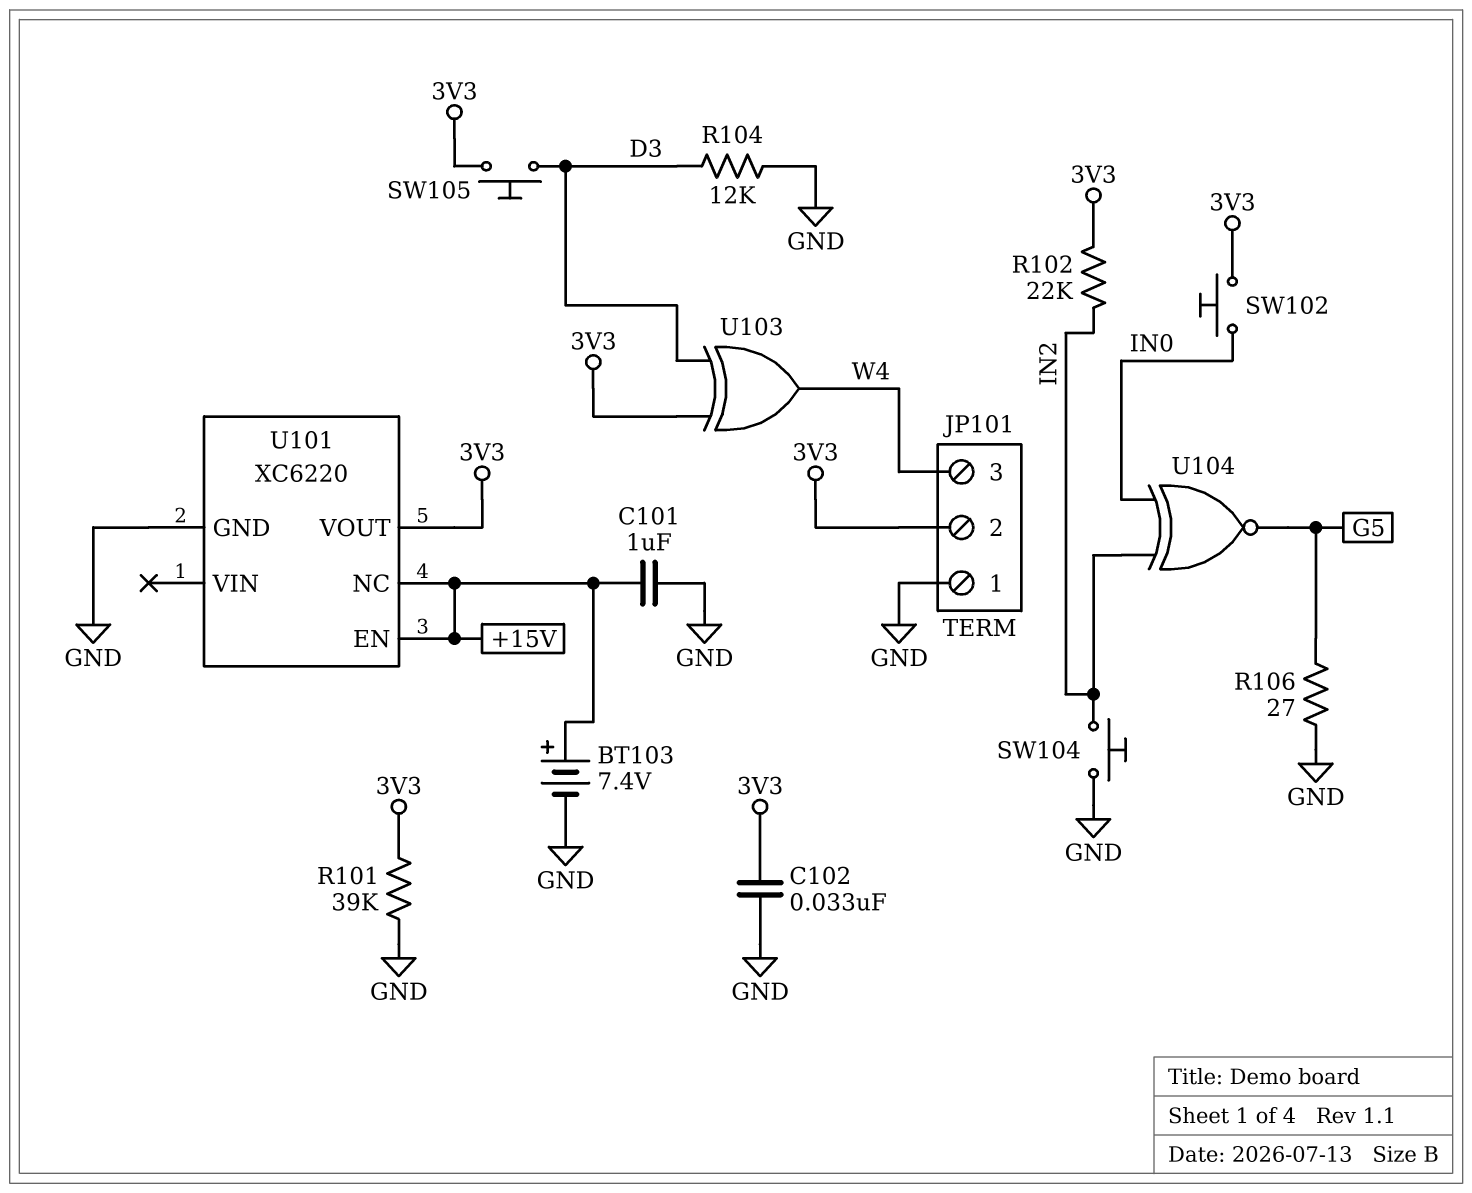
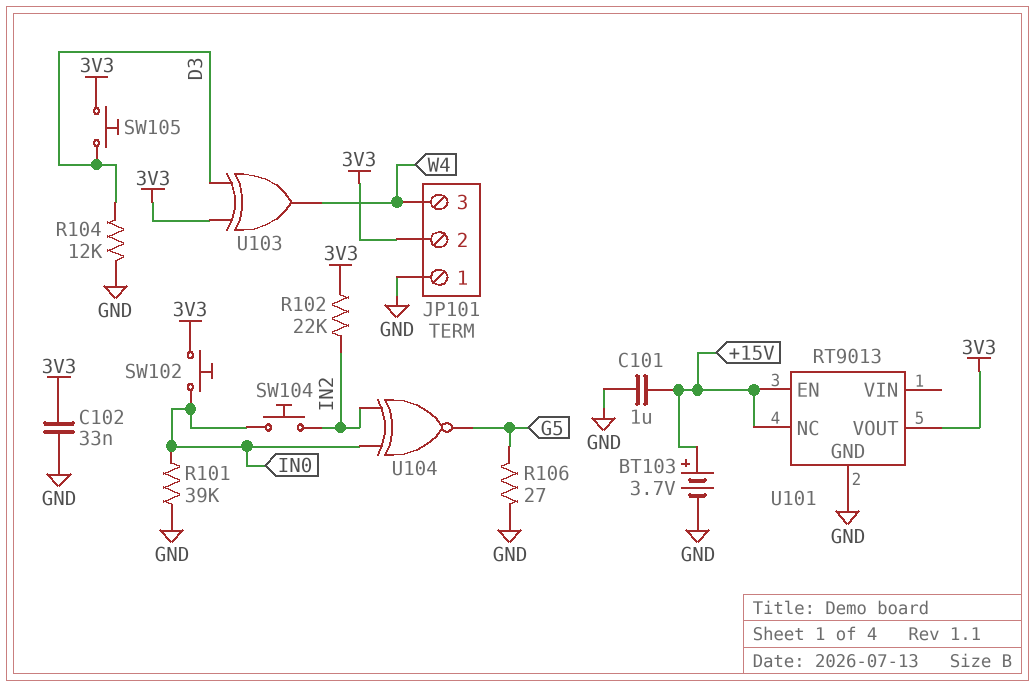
BT103: 7.4V (plus +15V, minus GND) -> 3.7V (plus +15V, minus GND)
R101: 39k (3V3, GND) -> 39k (GND, IN0)
SW104: button (GND, IN2) -> button (IN0, IN2)
U101: XC6220 -> RT9013

